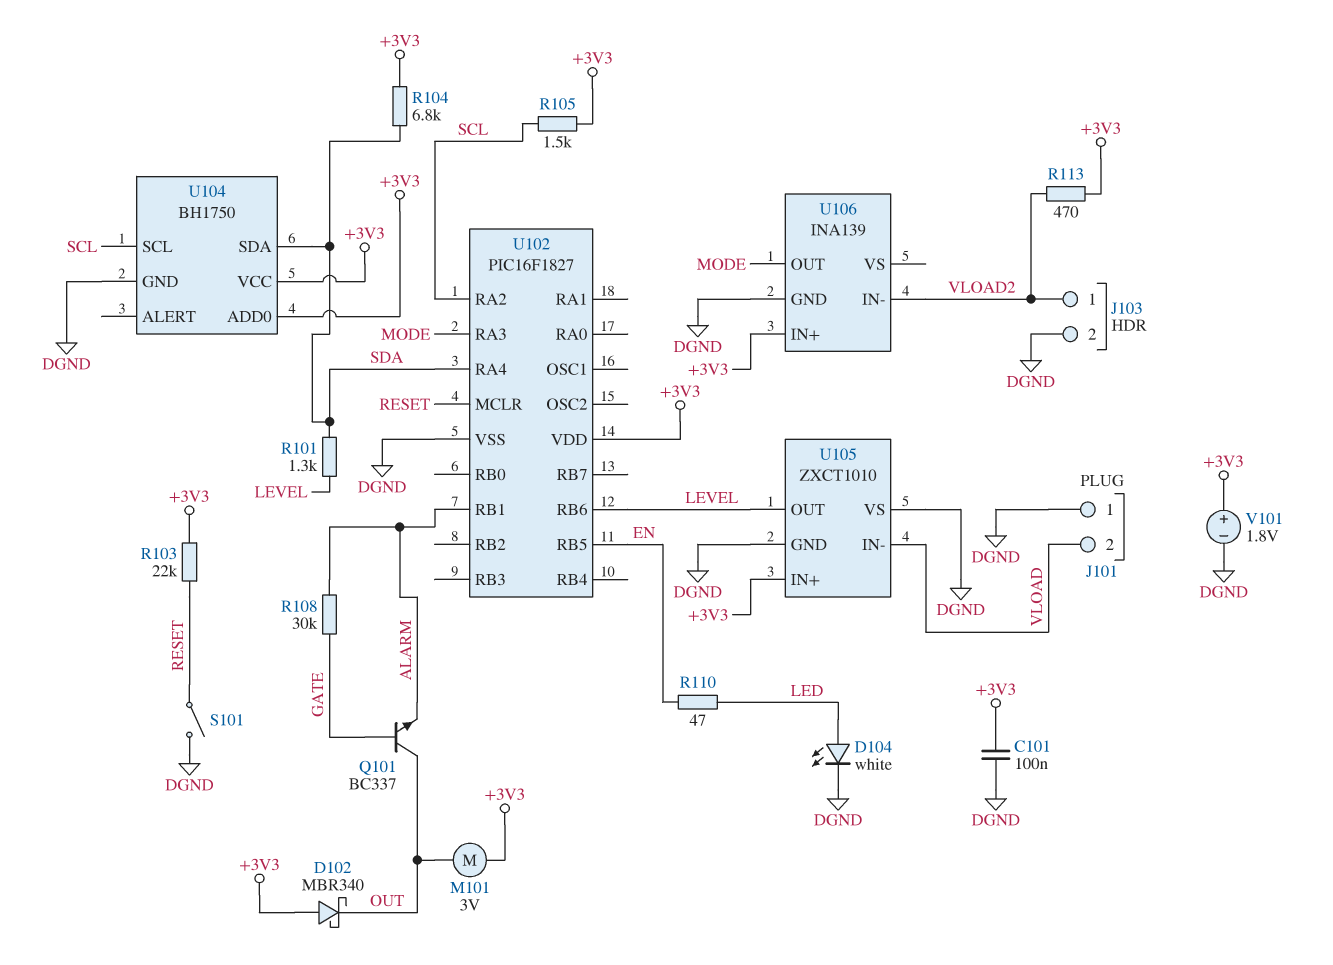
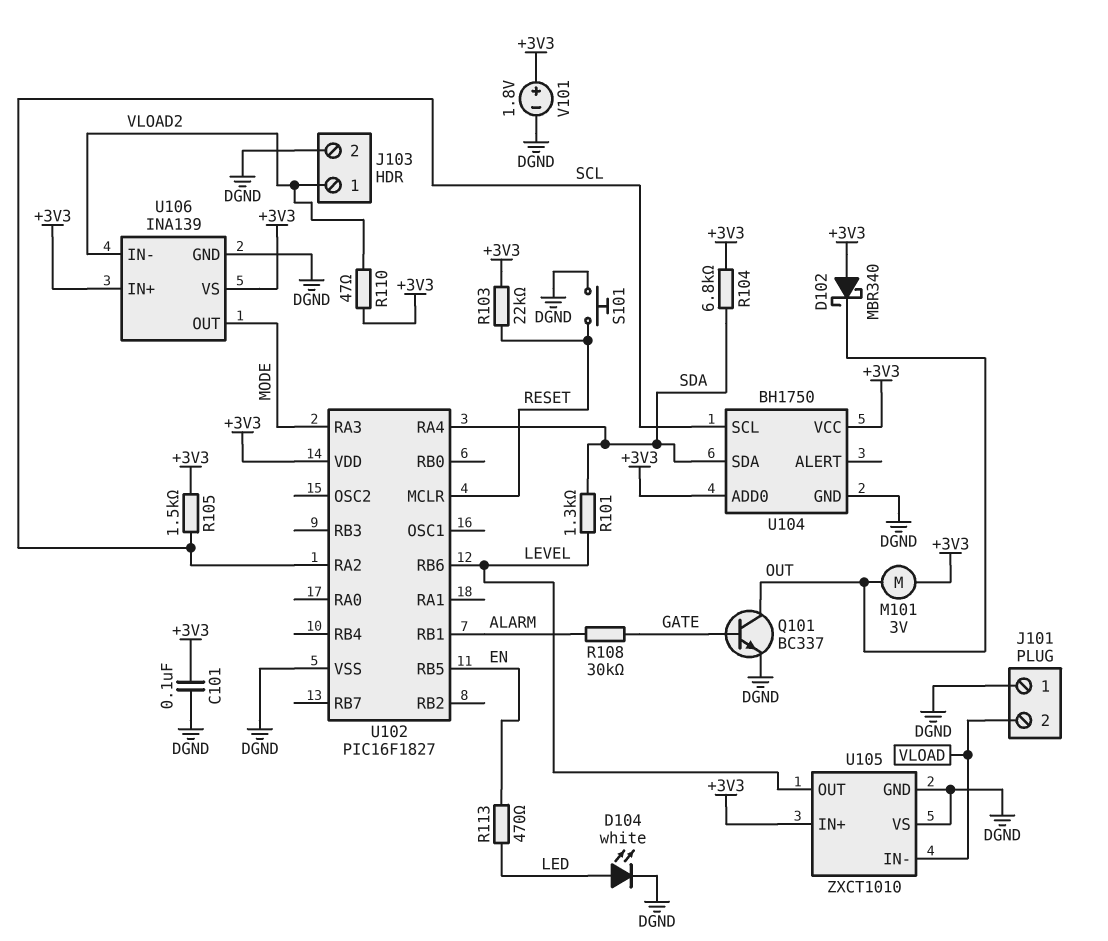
Q101: NPN BC337 (B GATE, C OUT, E ALARM) -> NPN BC337 (B GATE, C OUT, E DGND)
R110: 47 (EN, LED) -> 47 (+3V3, VLOAD2)
R113: 470 (+3V3, VLOAD2) -> 470 (EN, LED)
S101: switch (DGND, RESET) -> button (DGND, RESET)
U106 pin VS: none -> +3V3

